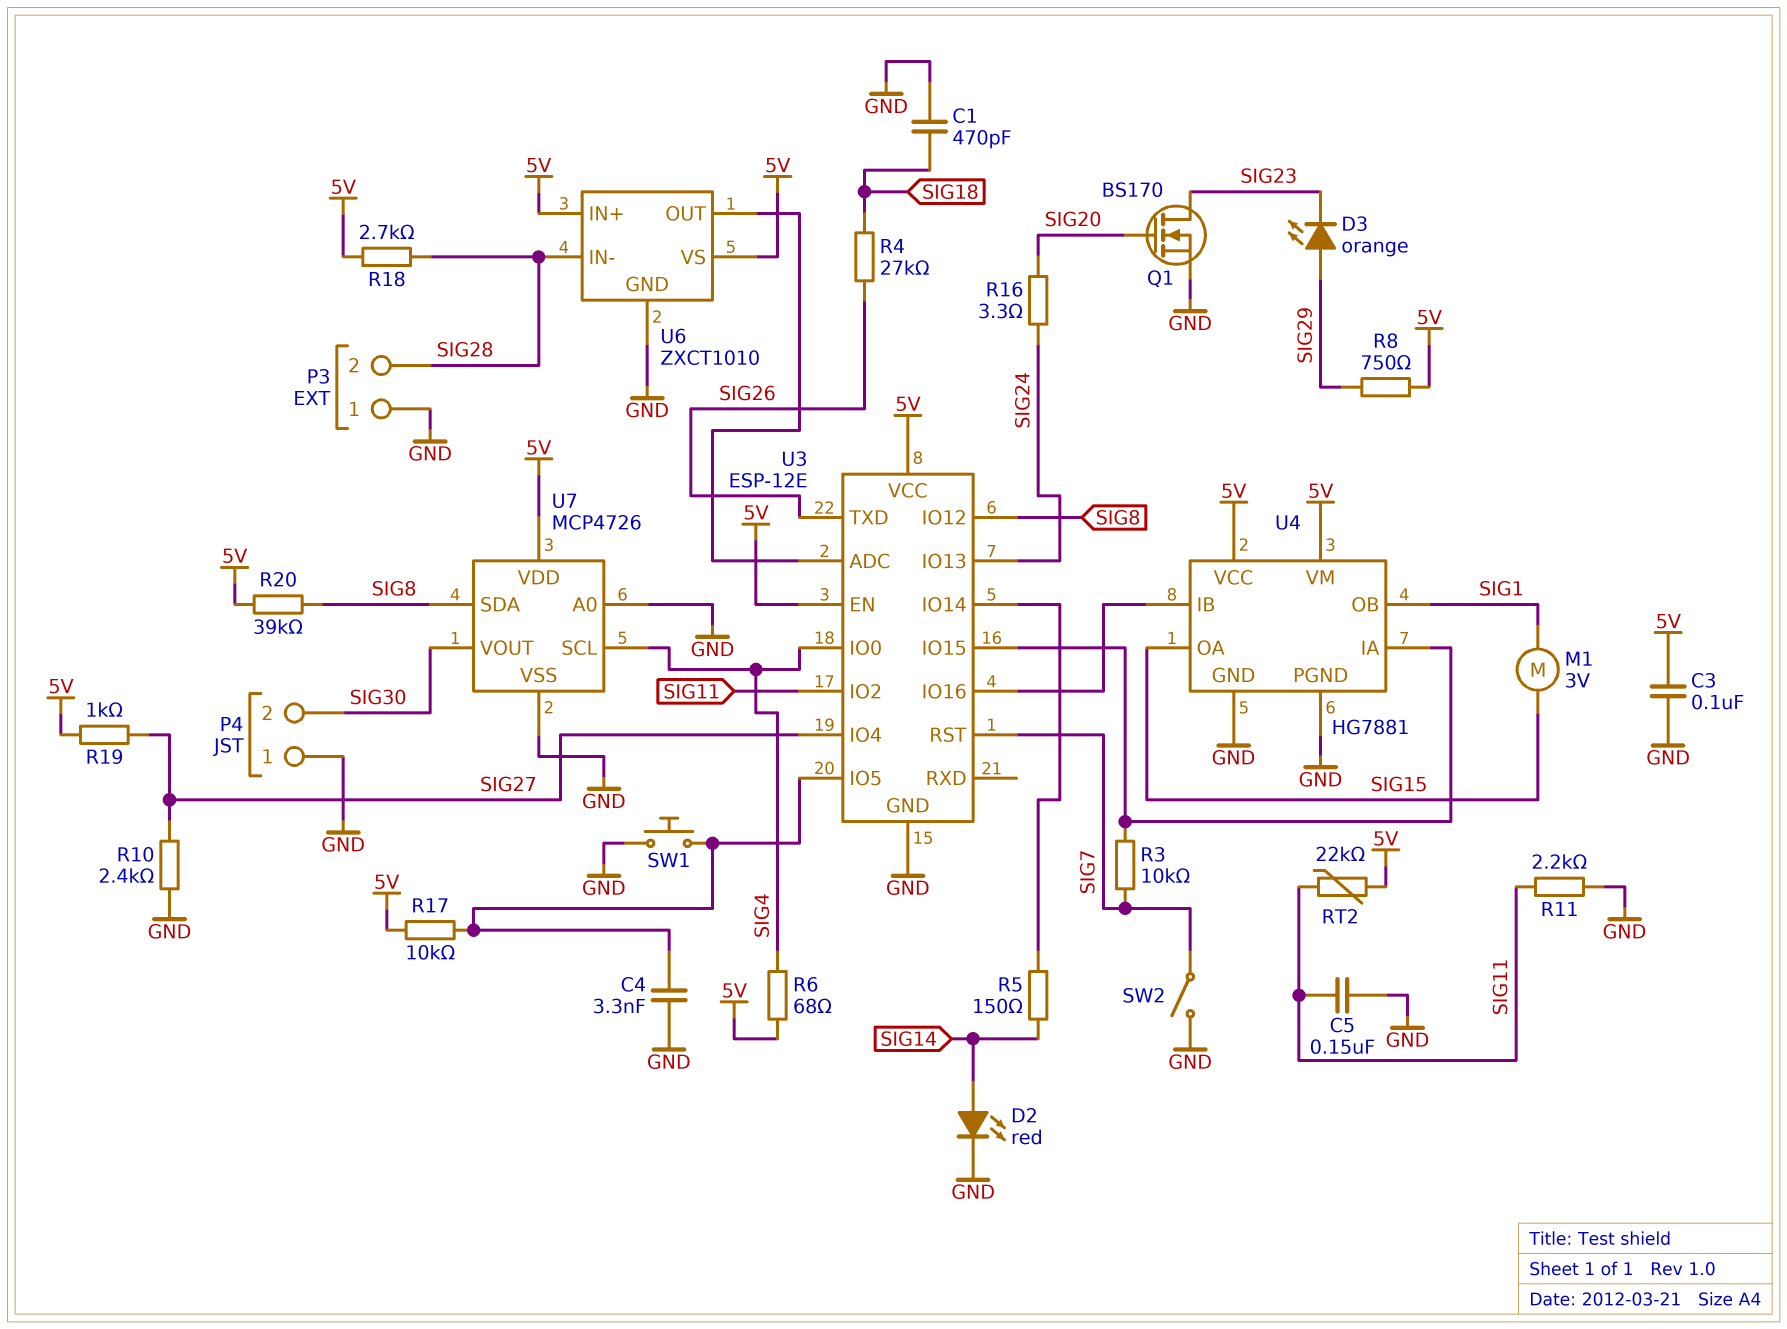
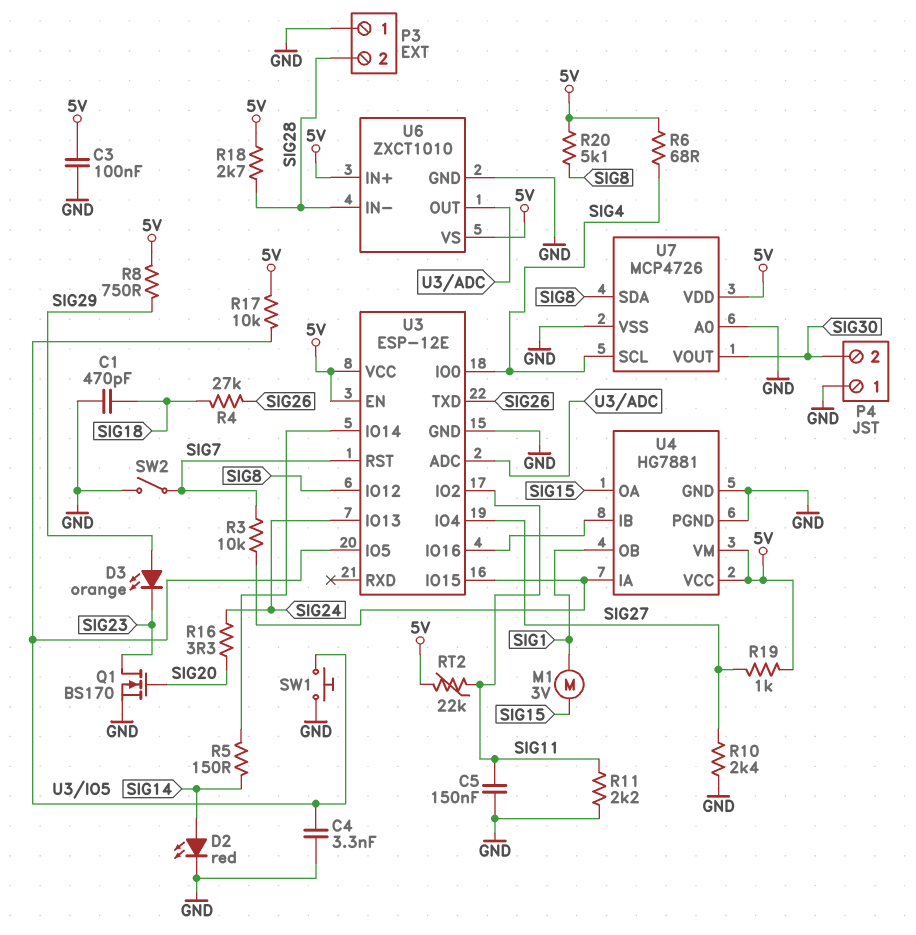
R20: 39k (5V, SIG8) -> 5.1k (5V, SIG8)

